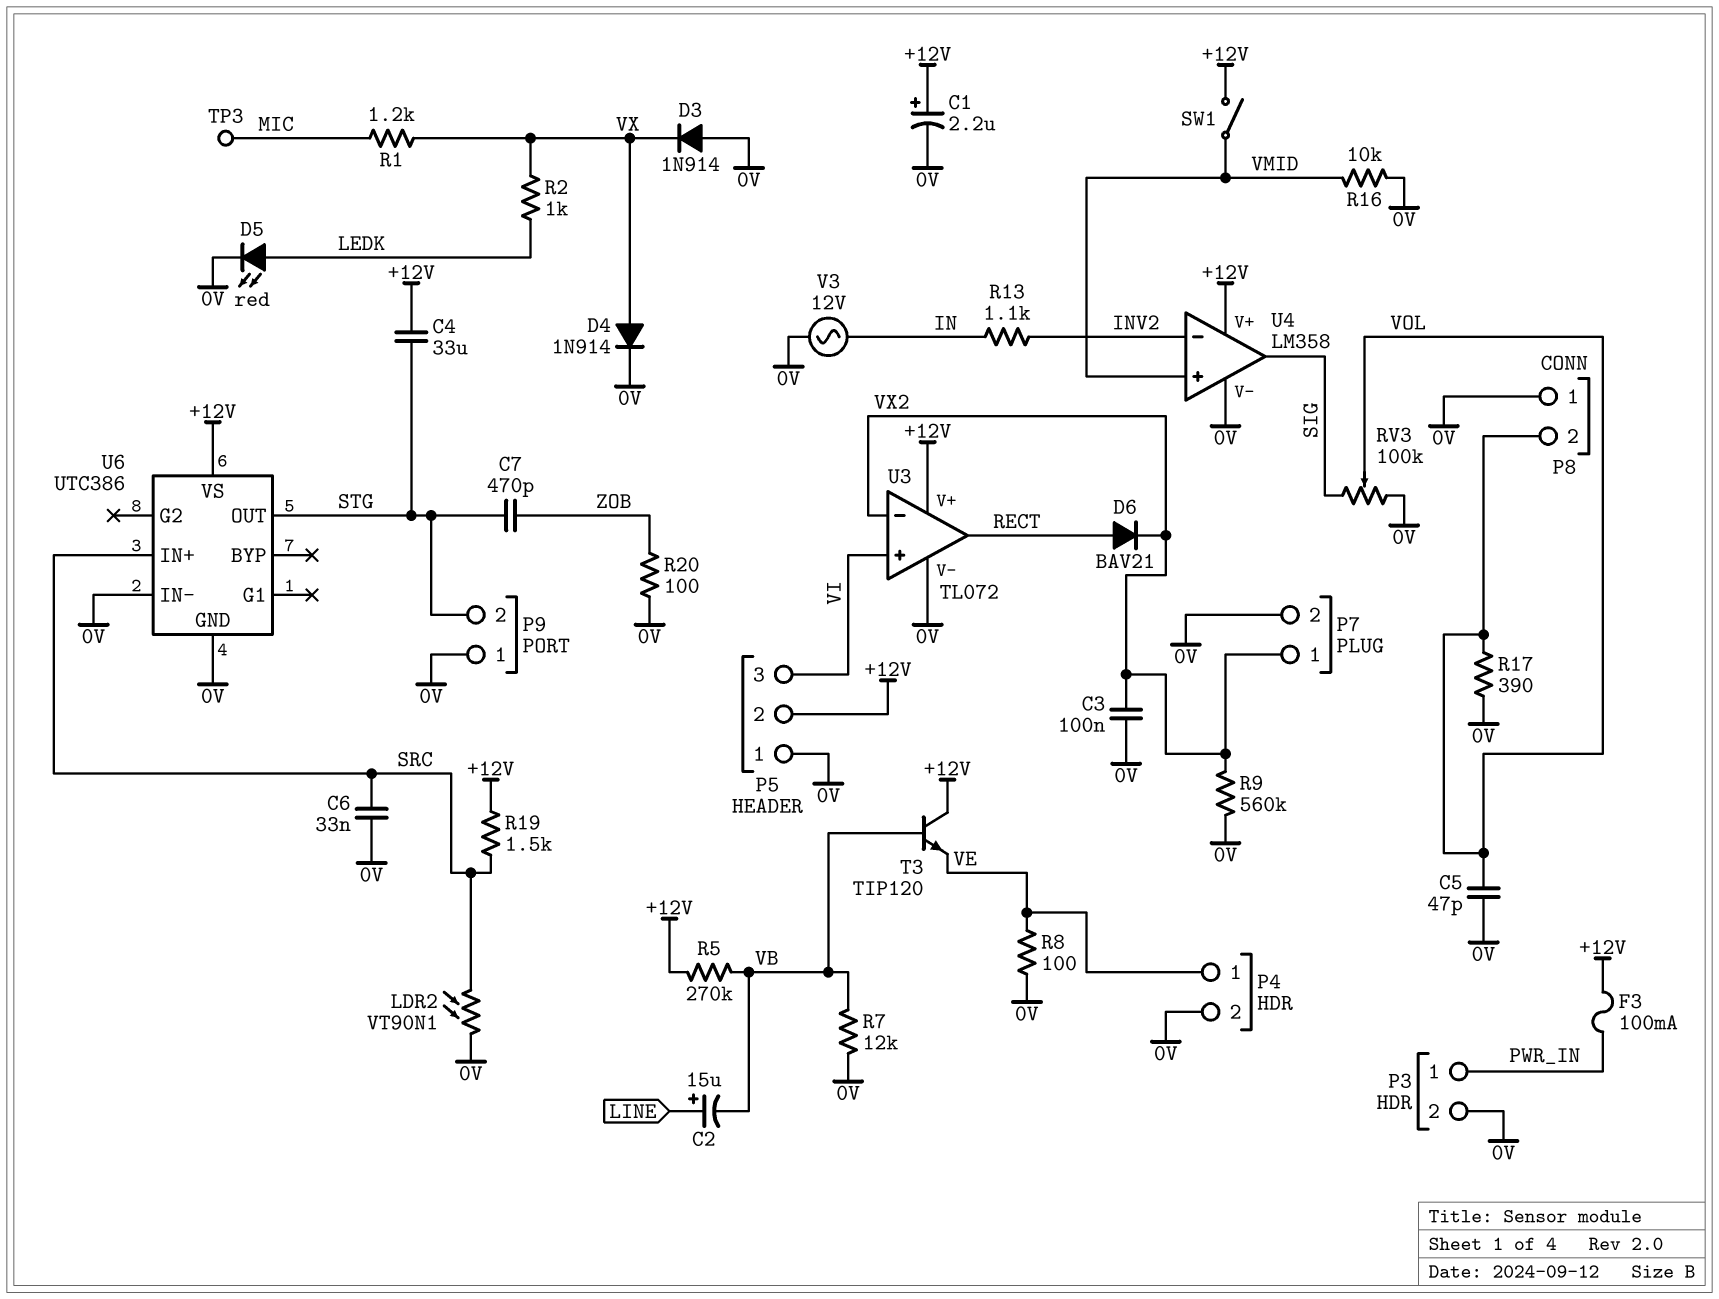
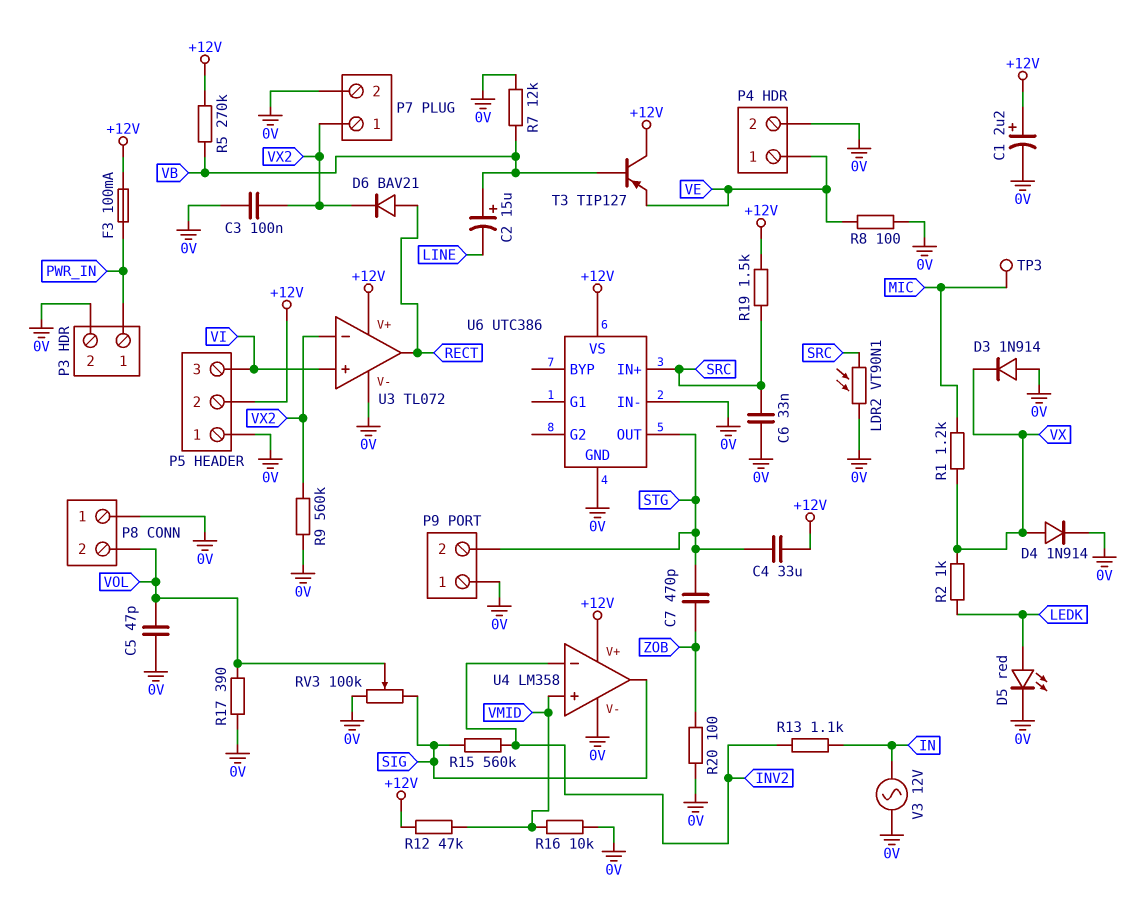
C2: 15uF (plus LINE, minus VB) -> 15uF (plus VB, minus LINE)
R12: none -> 47k (+12V, VMID)
R15: none -> 560k (INV2, SIG)
SW1: switch (+12V, VMID) -> none
T3: NPN TIP120 (B VB, C +12V, E VE) -> PNP TIP127 (B VB, C +12V, E VE)

